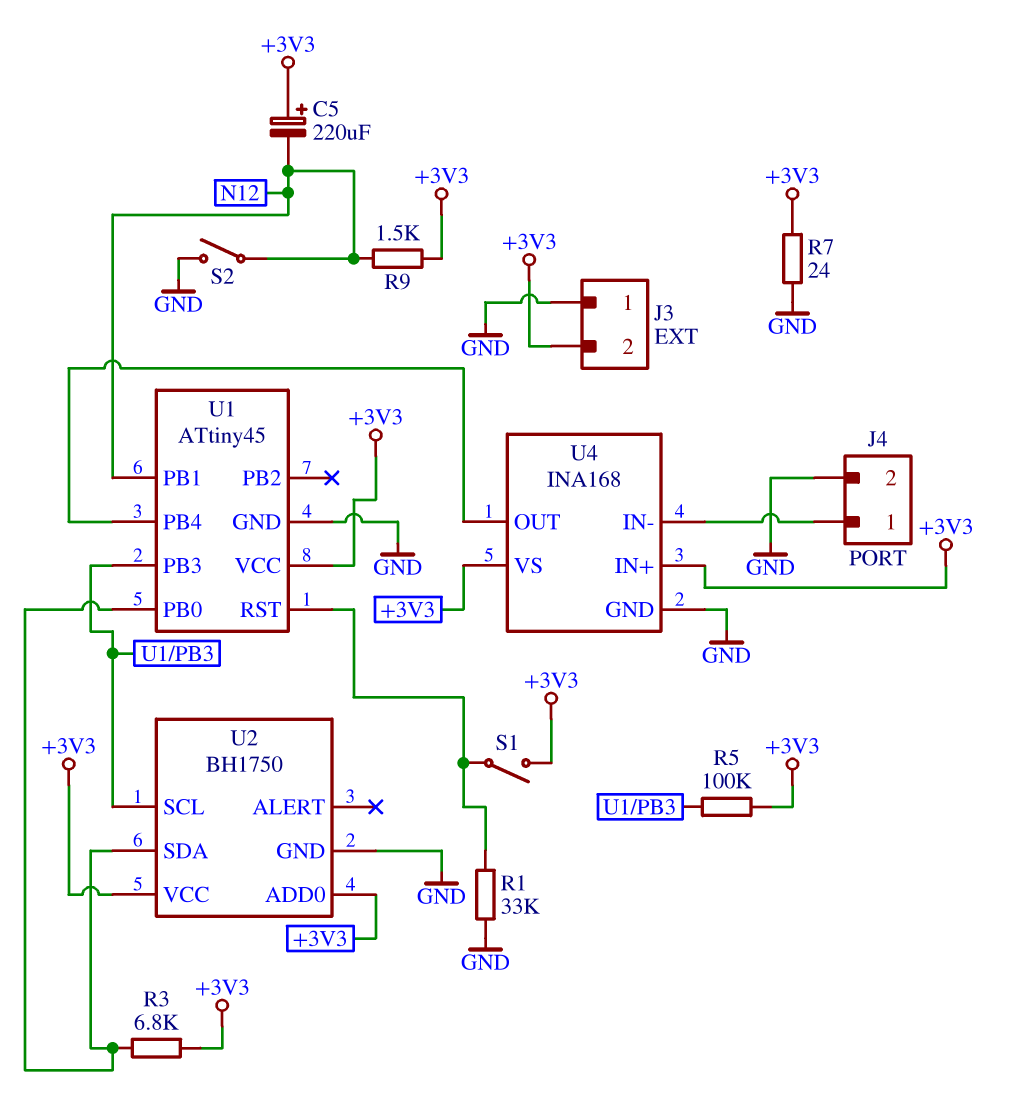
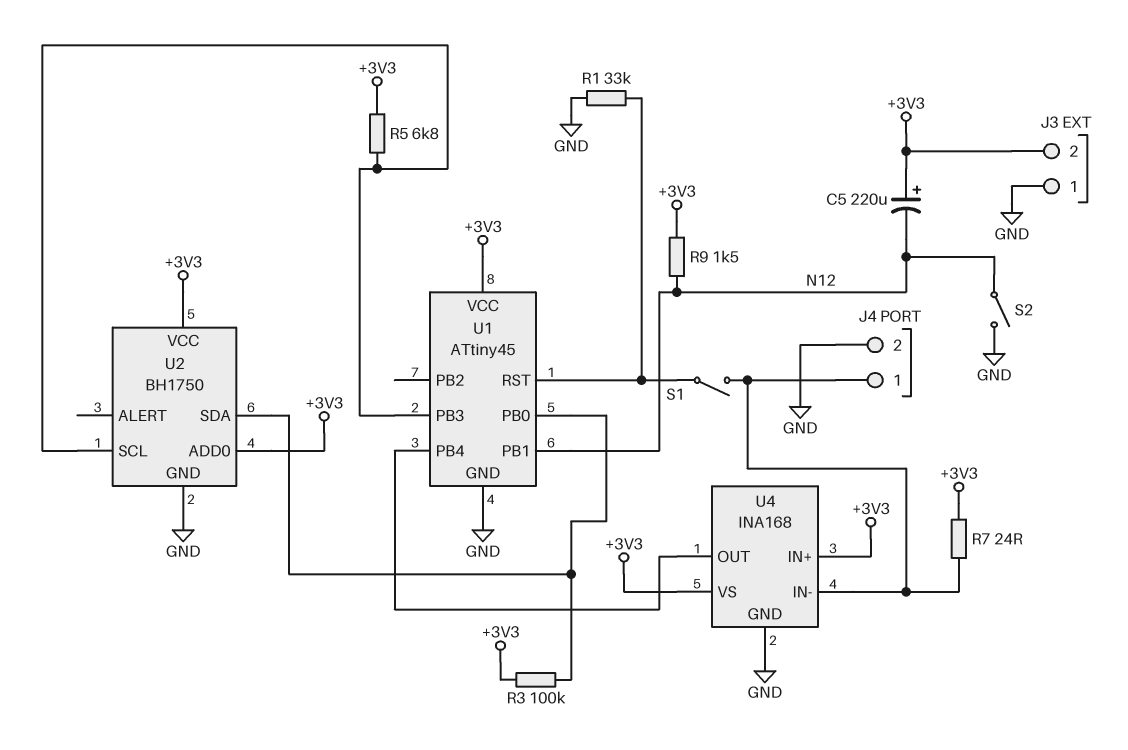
R3: 6.8k (+3V3, U1/PB0) -> 100k (+3V3, U1/PB0)
R5: 100k (+3V3, U1/PB3) -> 6.8k (+3V3, U1/PB3)
R7: 24 (+3V3, GND) -> 24 (+3V3, J4/1)
S1: switch (+3V3, U1/RST) -> switch (J4/1, U1/RST)

